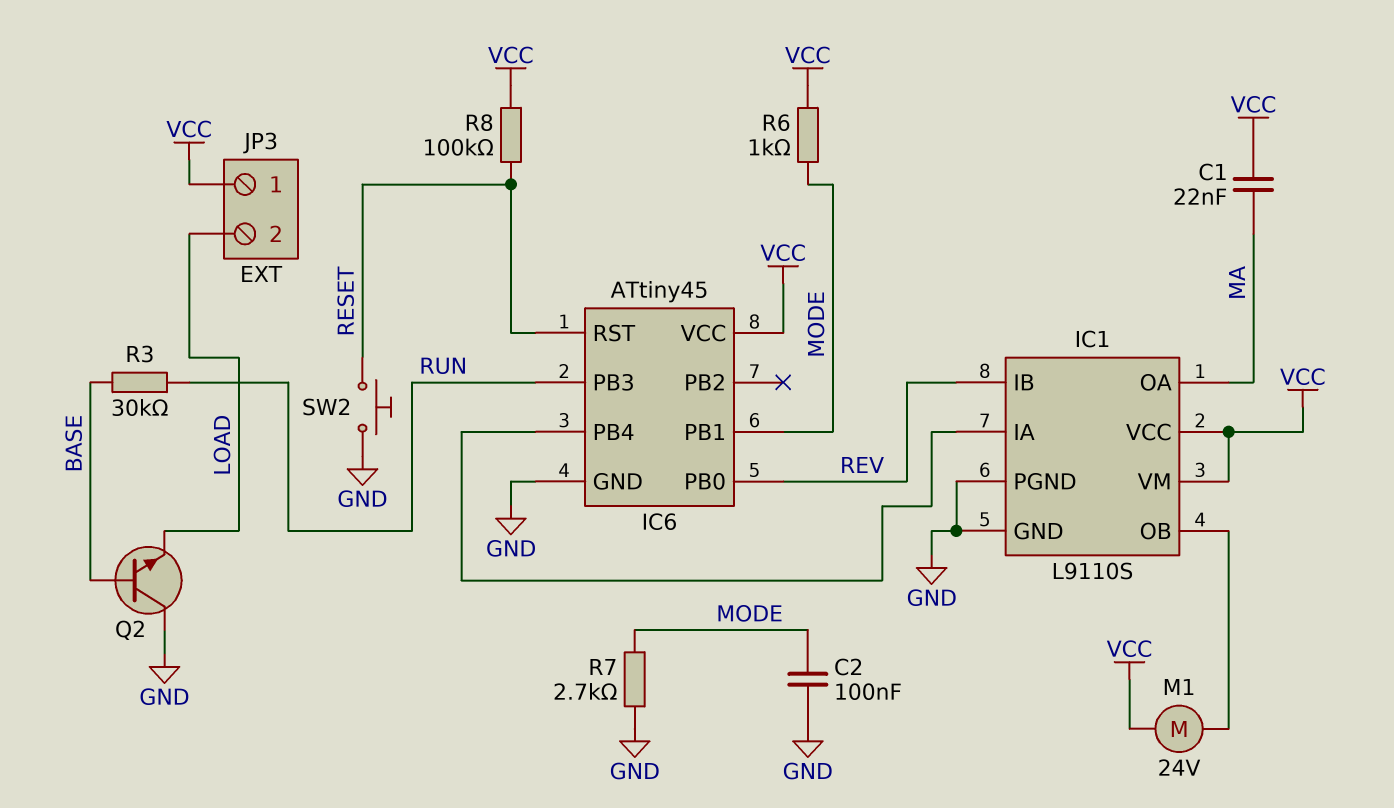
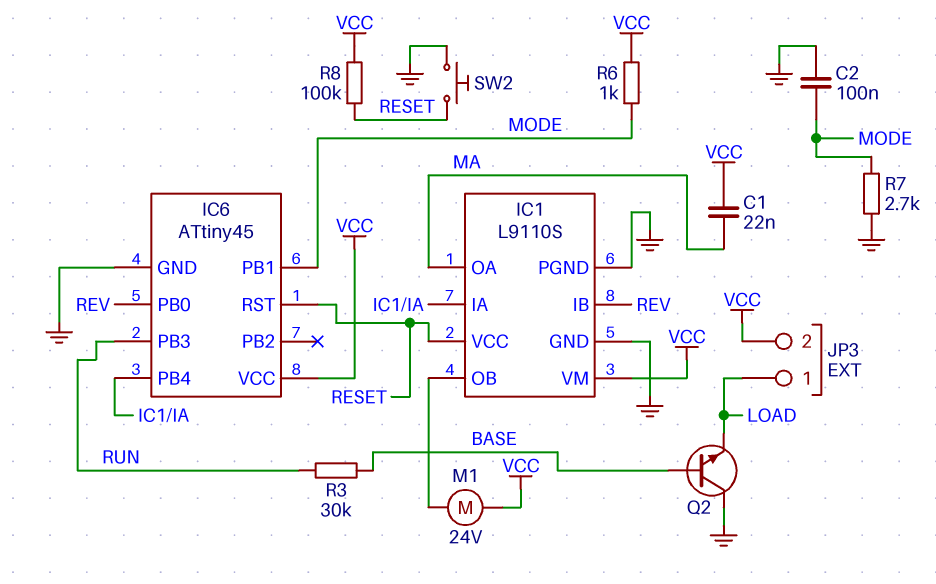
IC1 pin VCC: VCC -> RESET
JP3 pin 1: VCC -> LOAD
JP3 pin 2: LOAD -> VCC

